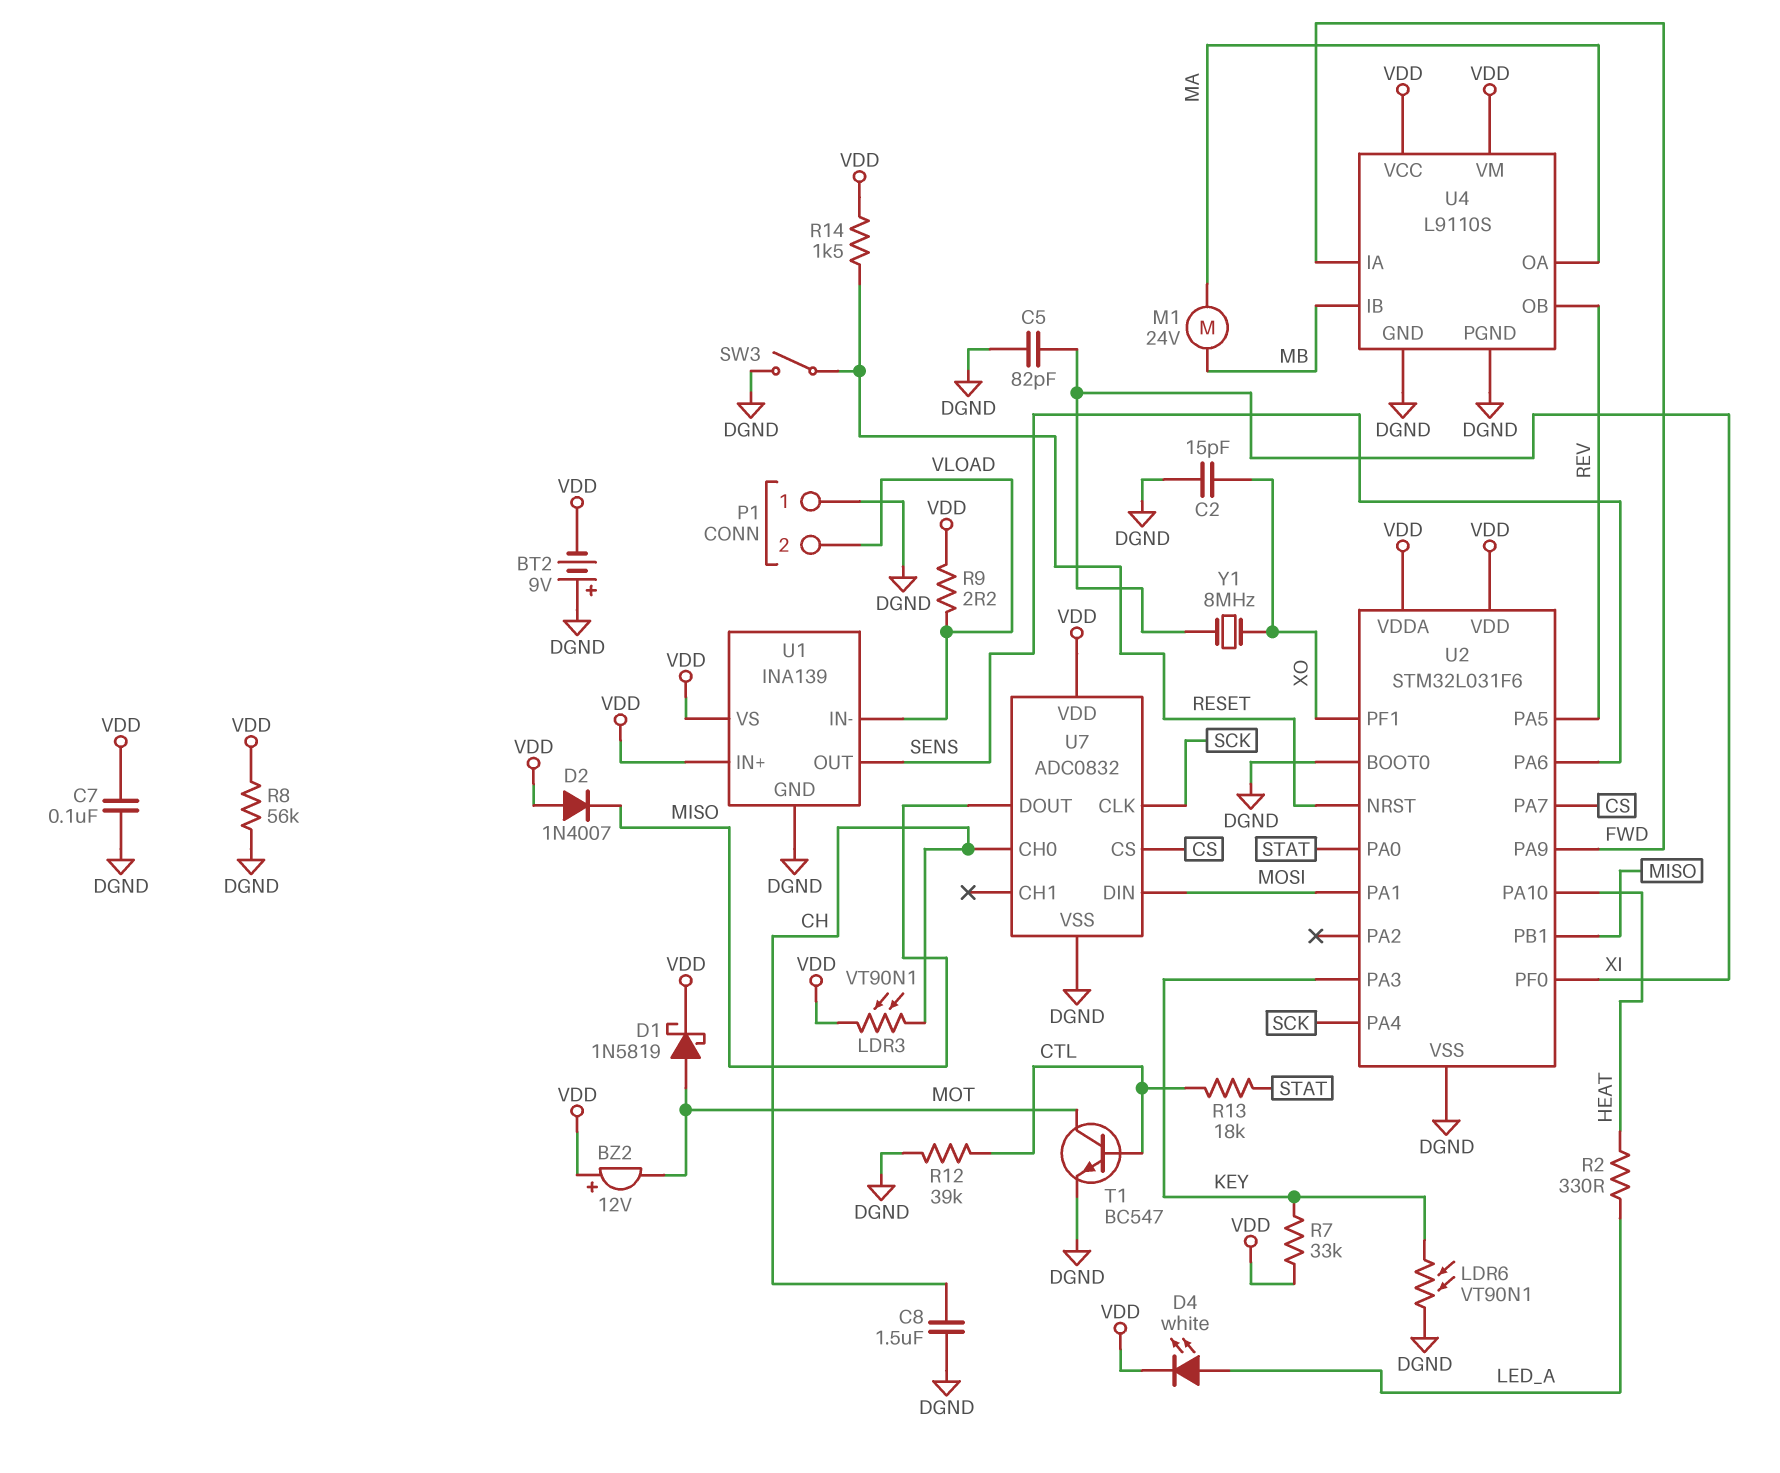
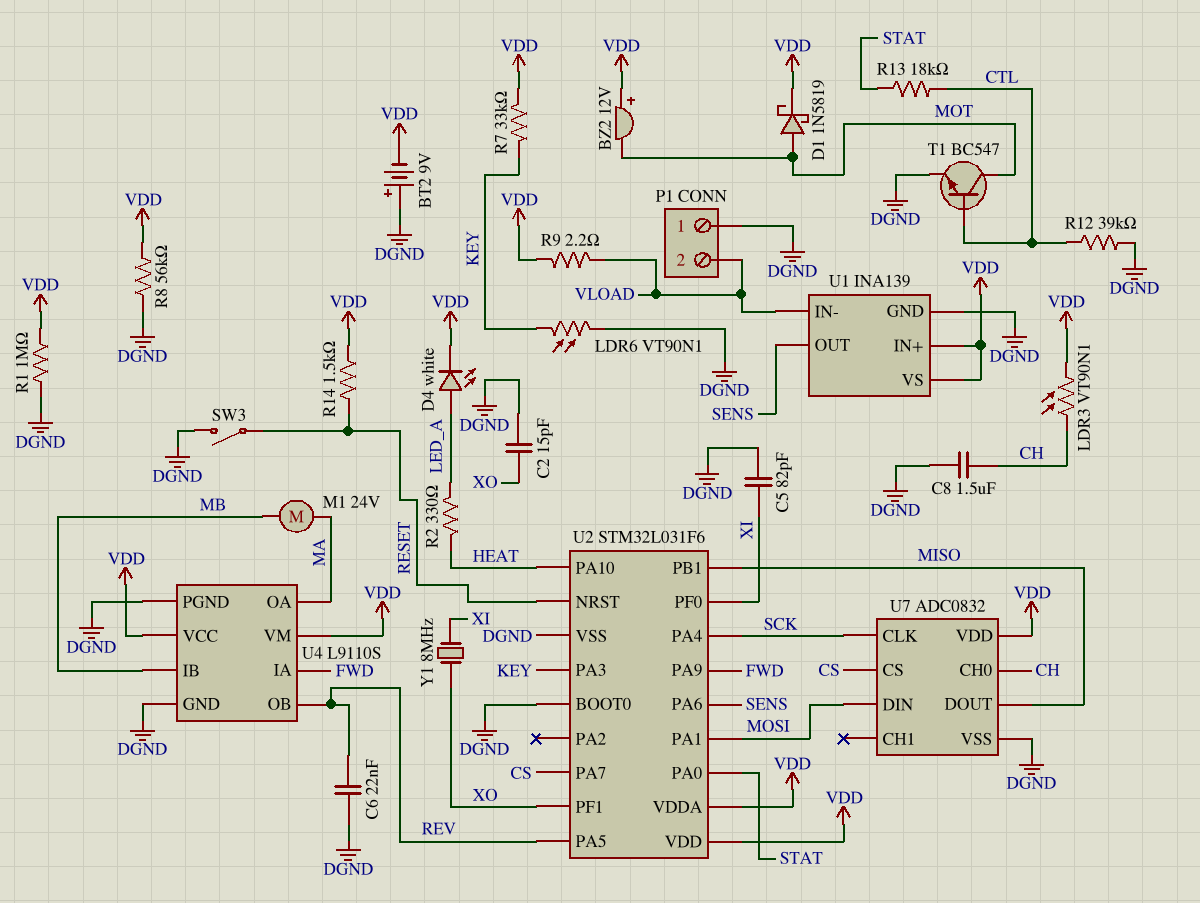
C6: none -> 22nF (DGND, REV)
C7: 100nF (DGND, VDD) -> none
D2: diode 1N4007 (A VDD, K MISO) -> none
R1: none -> 1M (DGND, VDD)

